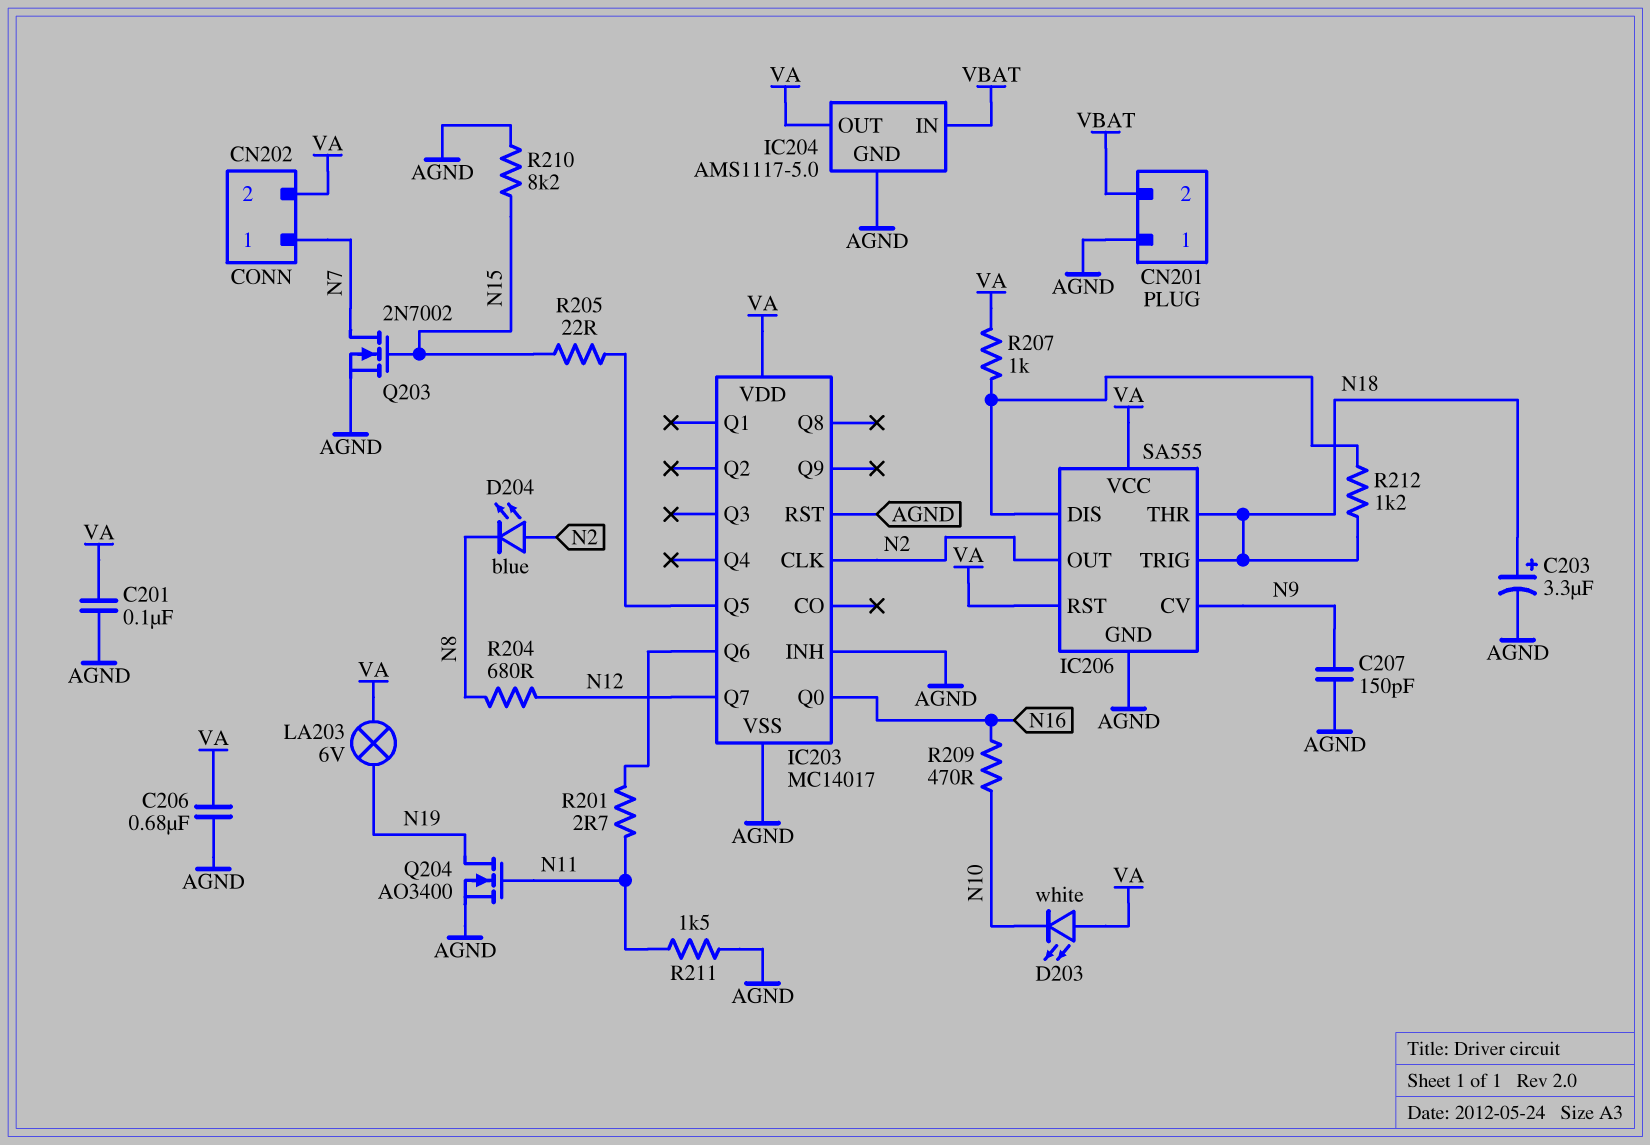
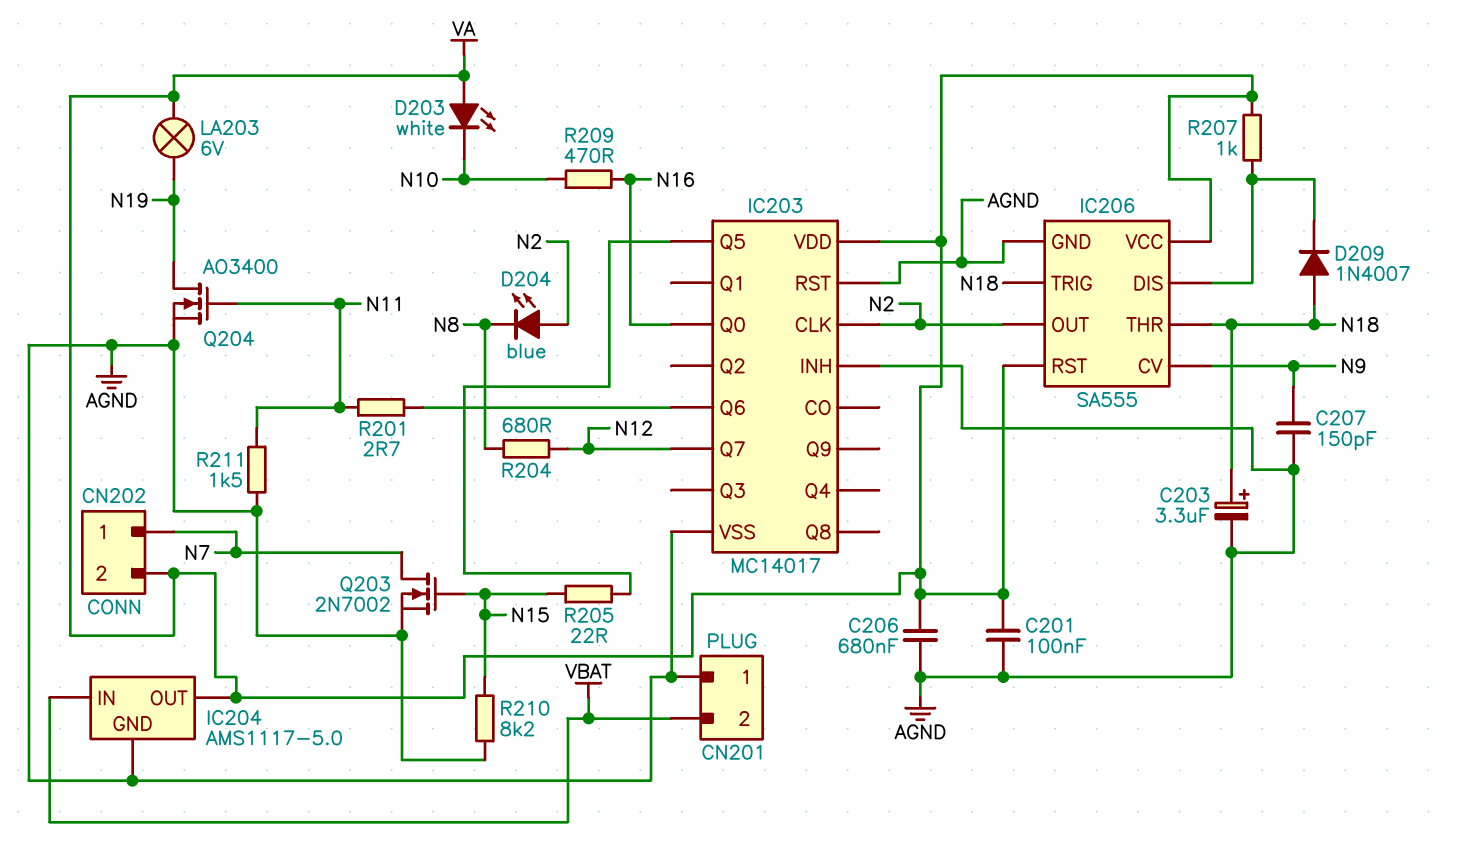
D209: none -> diode 1N4007 (A N18, K IC206/DIS)
R212: 1.2k (IC206/DIS, N18) -> none

